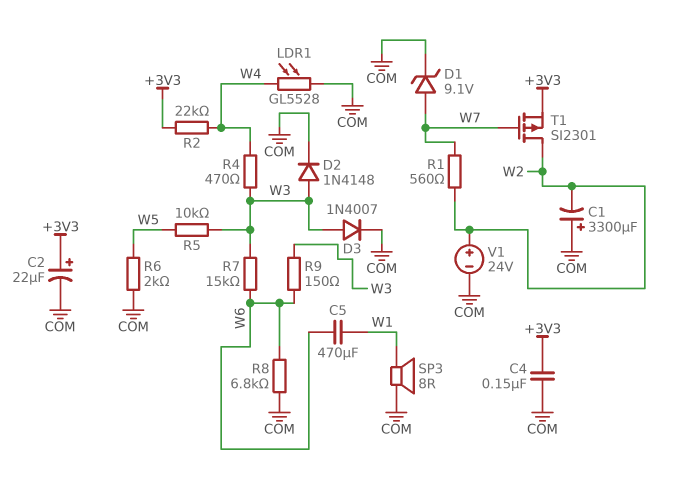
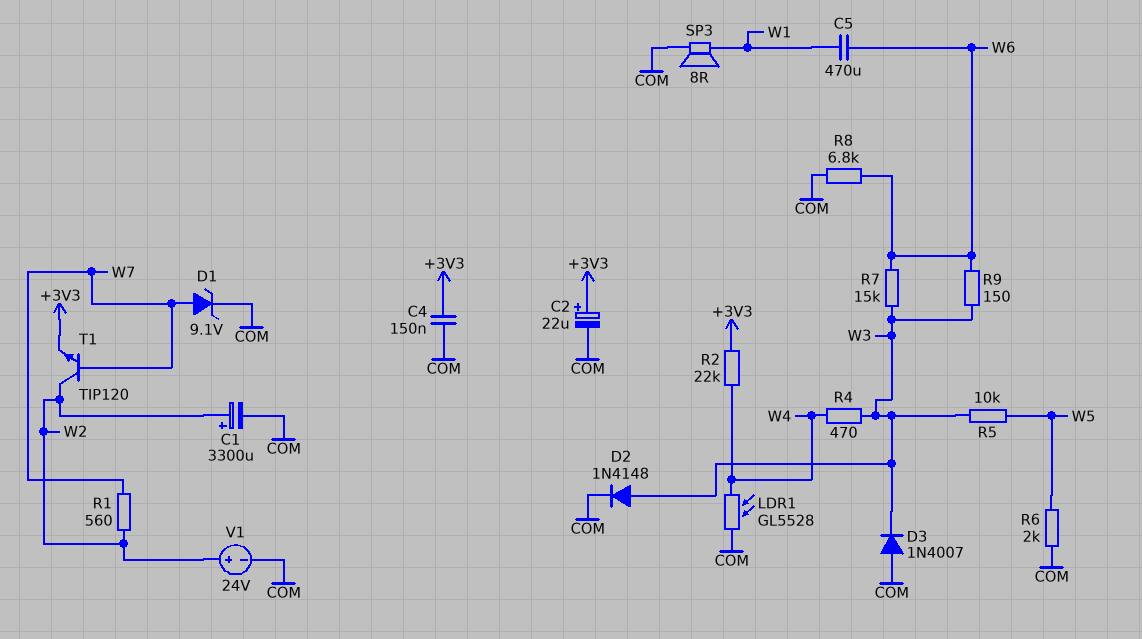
C1: 3300uF (plus COM, minus W2) -> 3300uF (plus W2, minus COM)
D3: diode 1N4007 (A W3, K COM) -> diode 1N4007 (A COM, K W3)
T1: PMOS SI2301 (G W7, D W2, S +3V3) -> NPN TIP120 (B W7, C W2, E +3V3)

